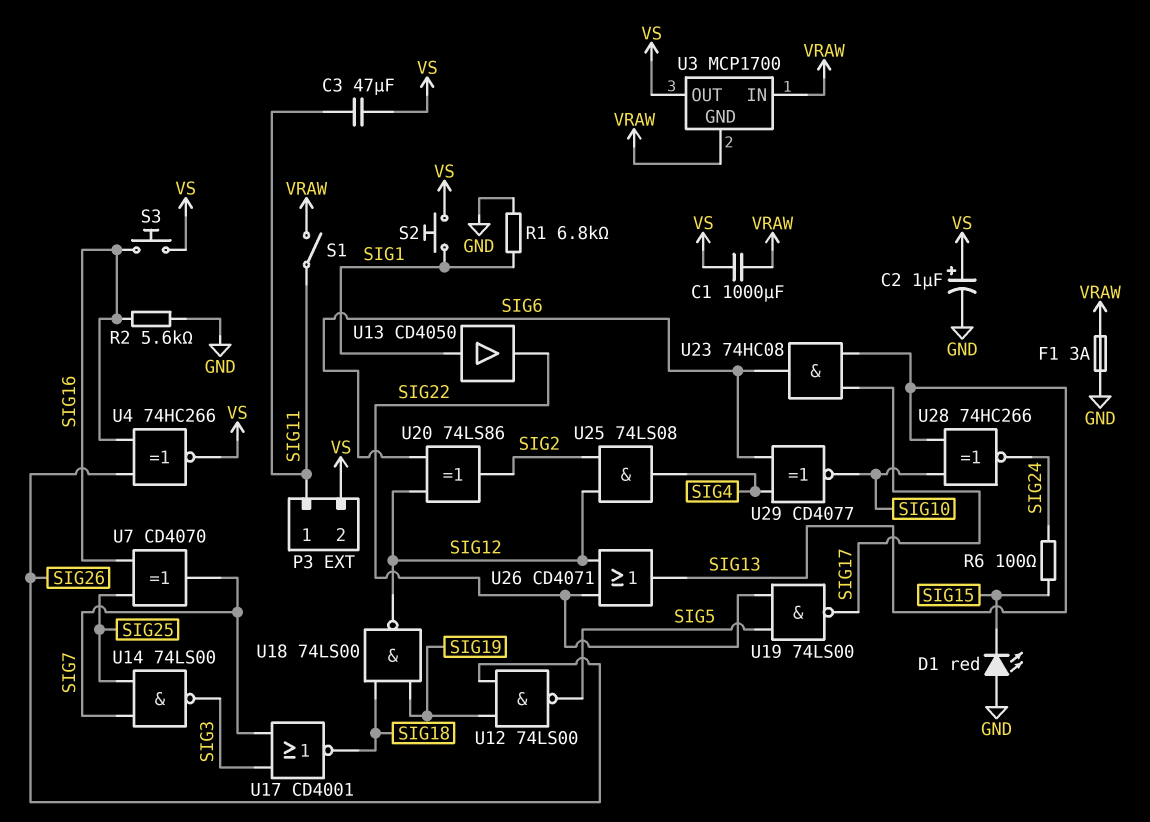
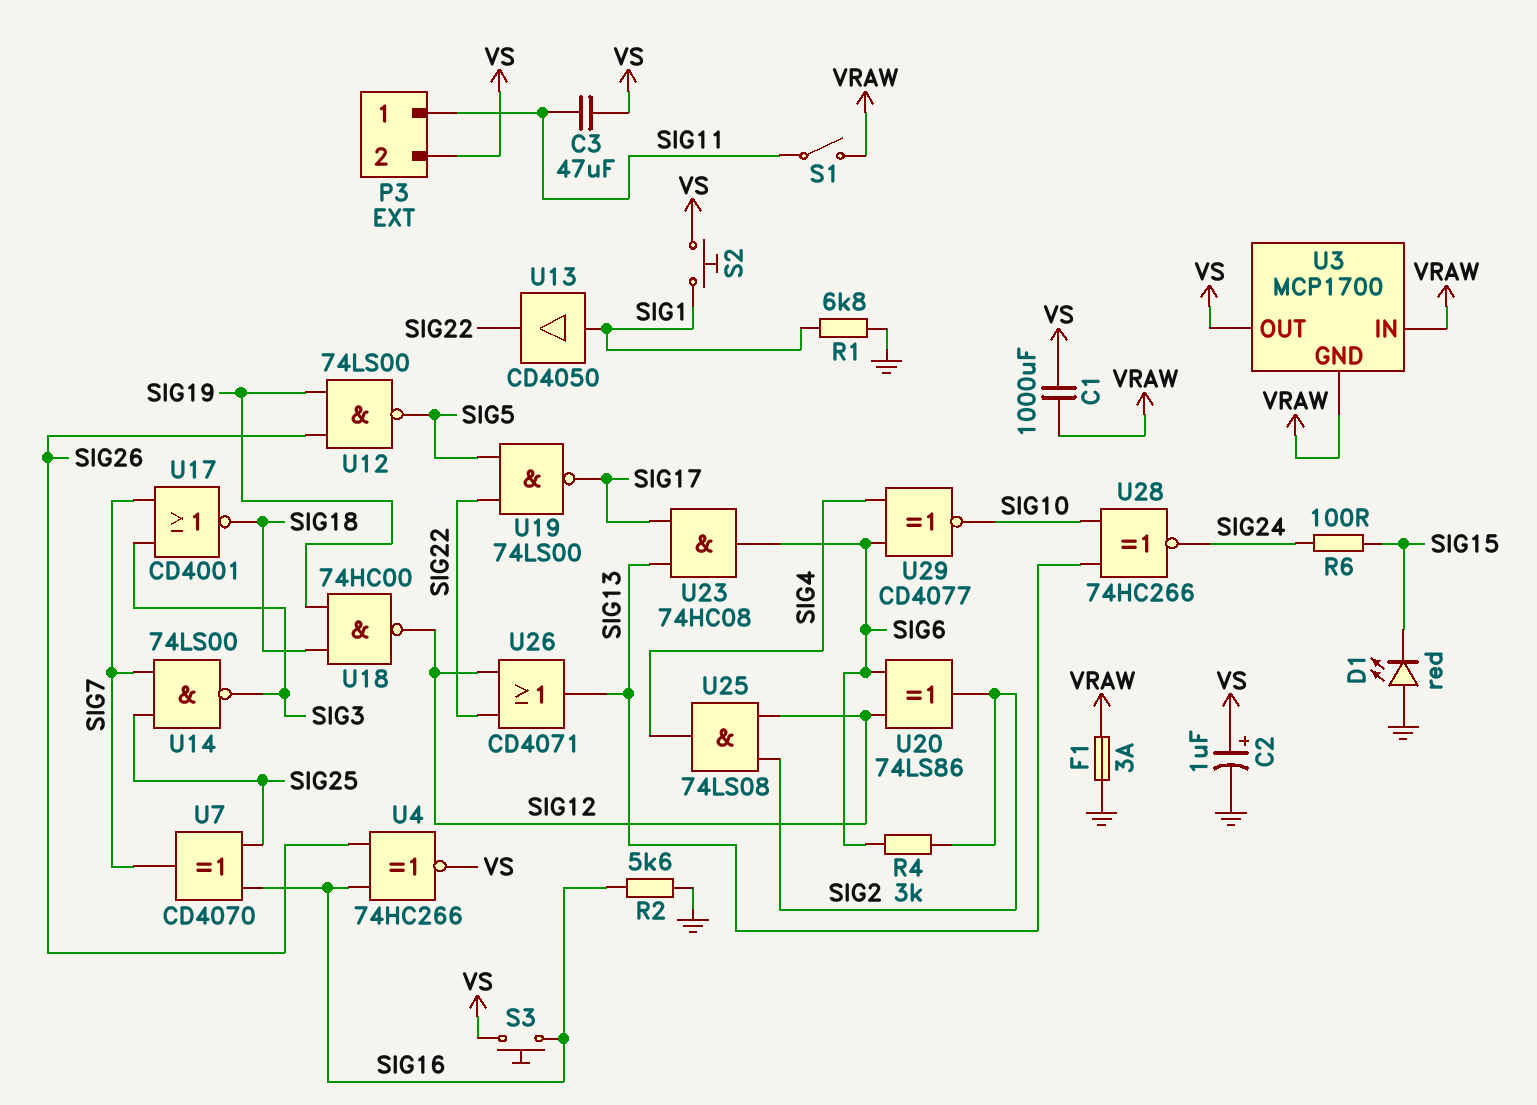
R4: none -> 3k (SIG2, SIG6)
U18: NAND 74LS00 (in SIG18, in SIG19, out SIG12) -> NAND 74HC00 (in SIG18, in SIG19, out SIG12)

